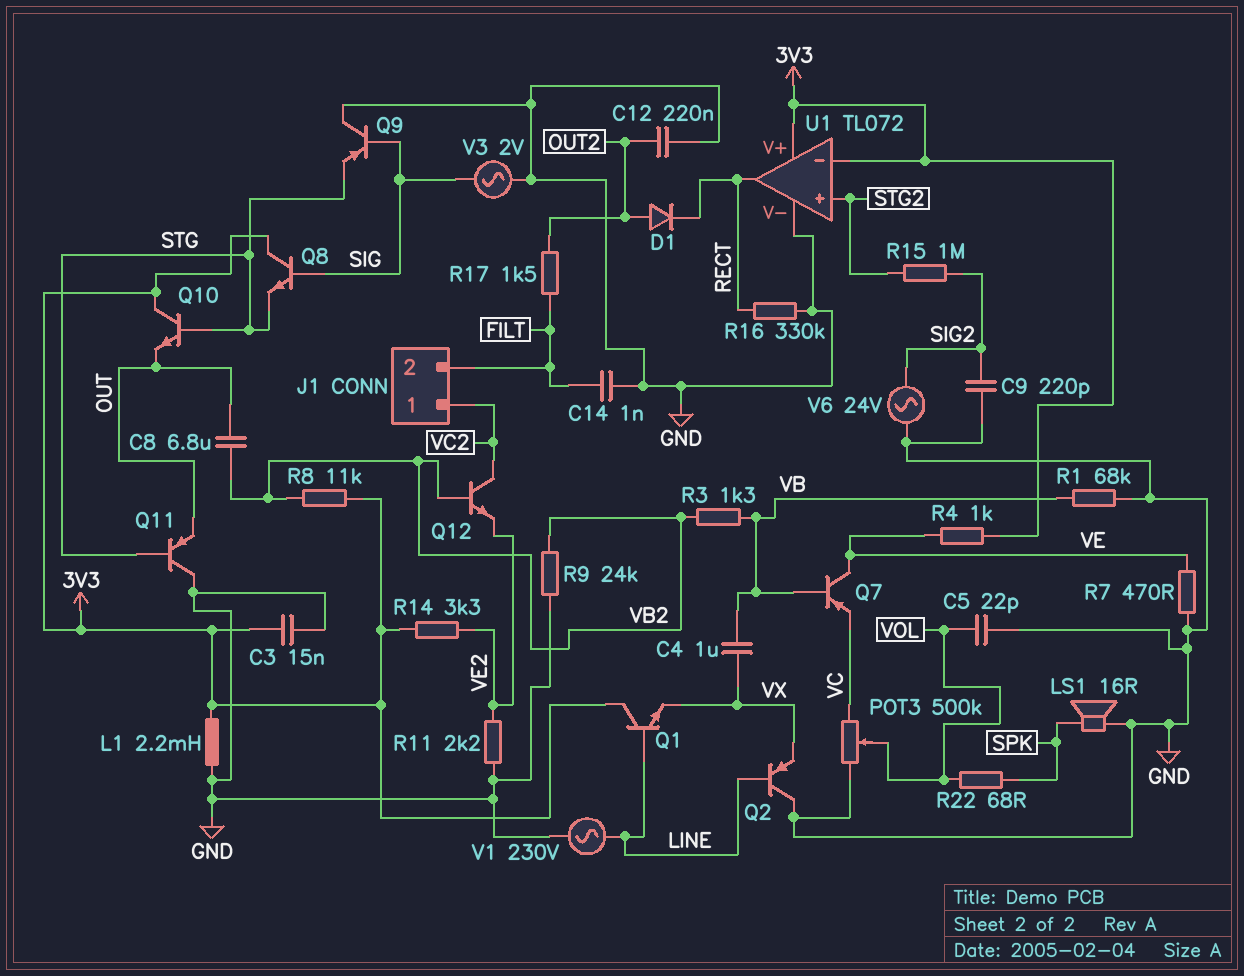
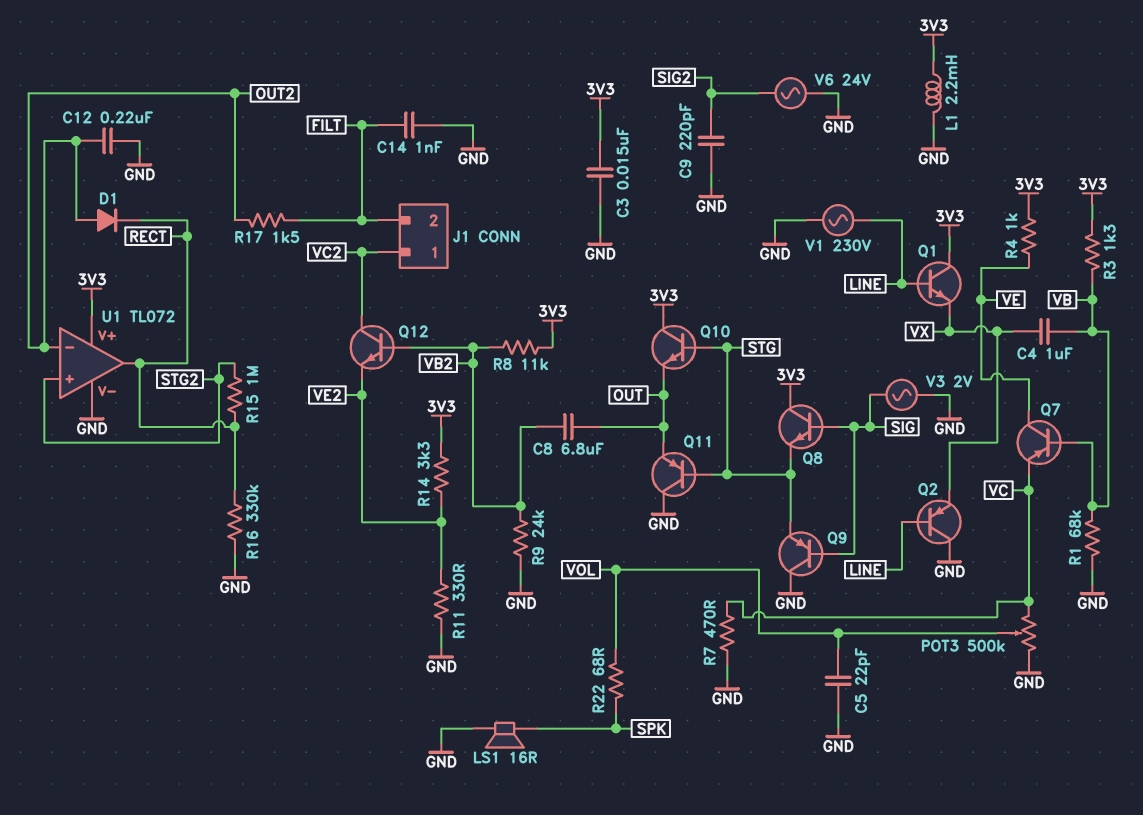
R3: 1.3k (VB, VB2) -> 1.3k (3V3, VB)
R7: 470 (GND, VE) -> 470 (GND, VC)
R11: 2.2k (GND, VE2) -> 330 (GND, VE2)
R15: 1M (SIG2, STG2) -> 1M (RECT, STG2)
U1 pin in-: 3V3 -> OUT2

